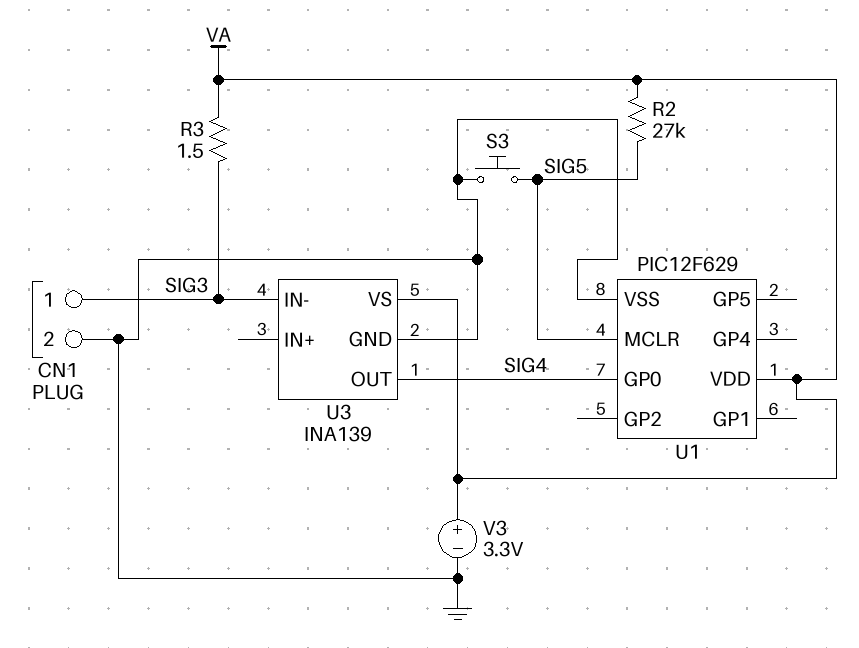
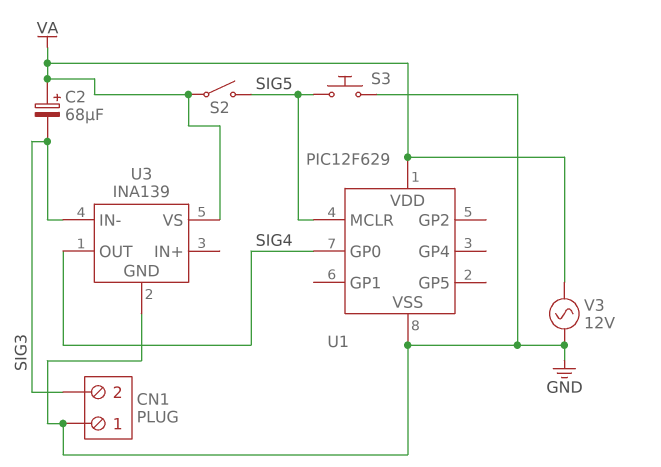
C2: none -> 68uF (plus VA, minus SIG3)
CN1 pin 1: SIG3 -> GND
CN1 pin 2: GND -> SIG3
R2: 27k (SIG5, VA) -> none
R3: 1.5 (SIG3, VA) -> none
S2: none -> switch (SIG5, VA)
V3: 3.3V (plus VA, minus GND) -> AC 12V (GND, VA)

